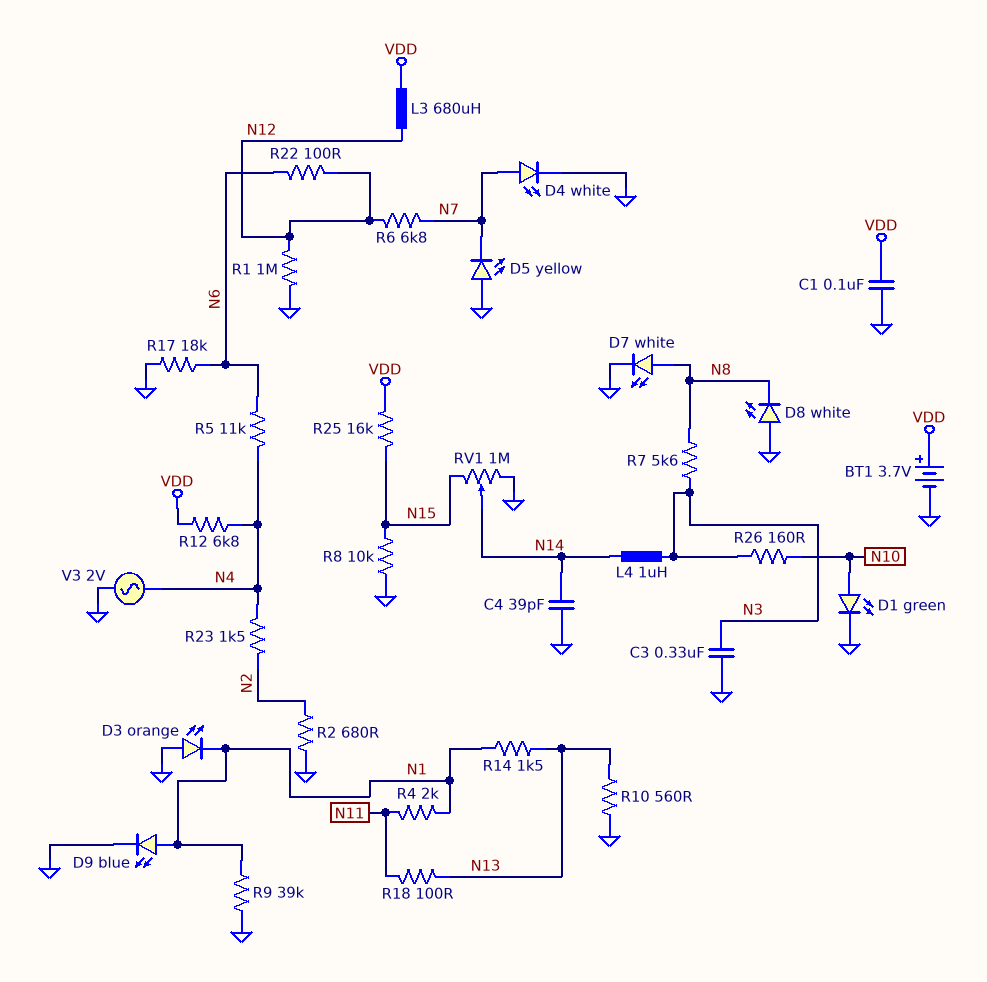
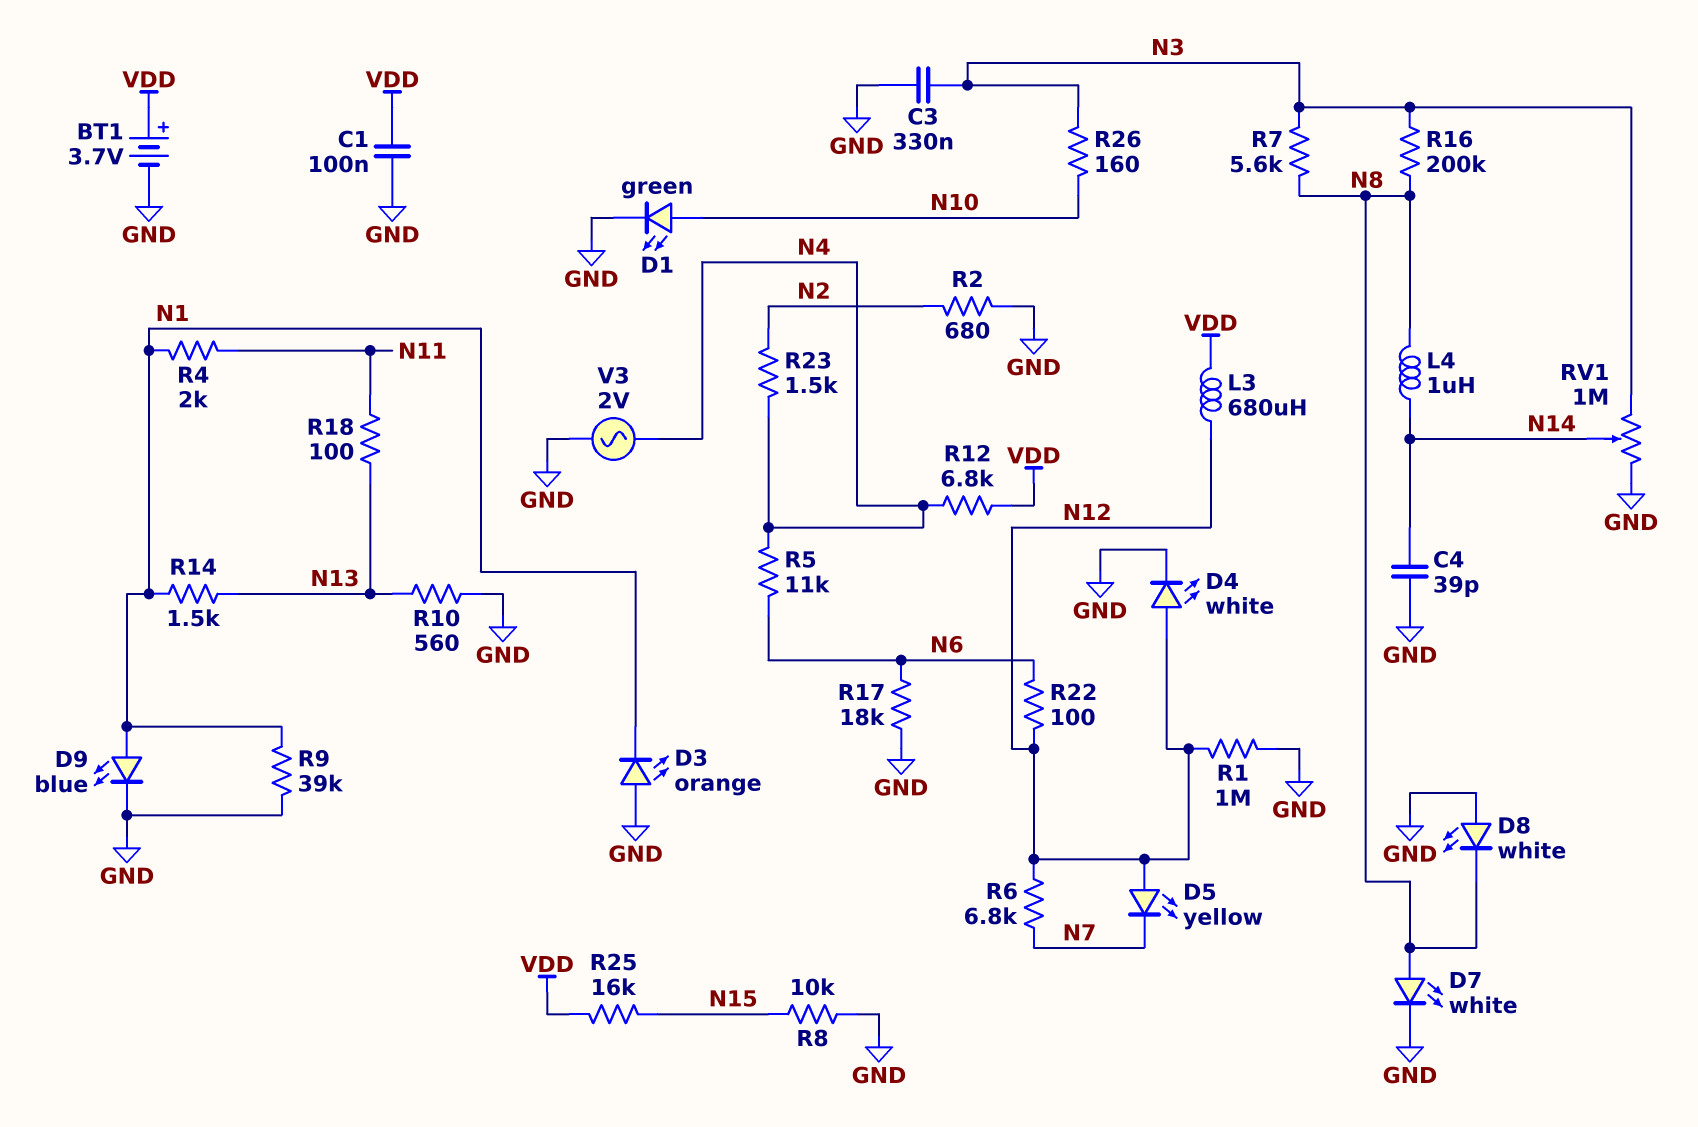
D4: LED white (A N7, K GND) -> LED white (A N12, K GND)
D5: LED yellow (A GND, K N7) -> LED yellow (A N12, K N7)
L4: 1uH (N3, N14) -> 1uH (N8, N14)
R16: none -> 200k (N3, N8)
RV1: 1M (GND, N15, wiper N14) -> 1M (GND, N3, wiper N14)

